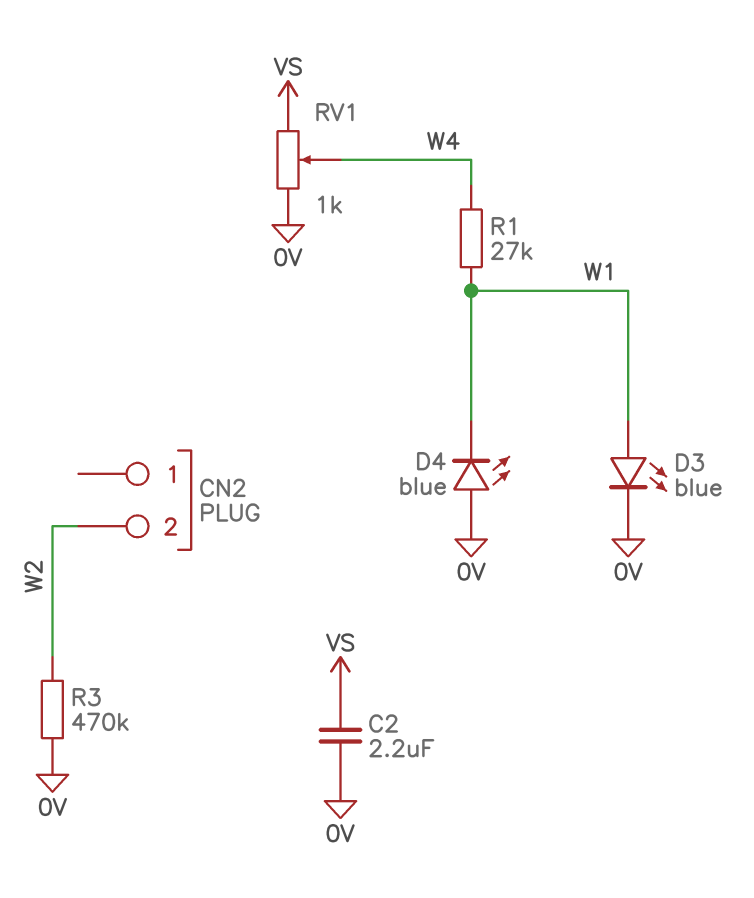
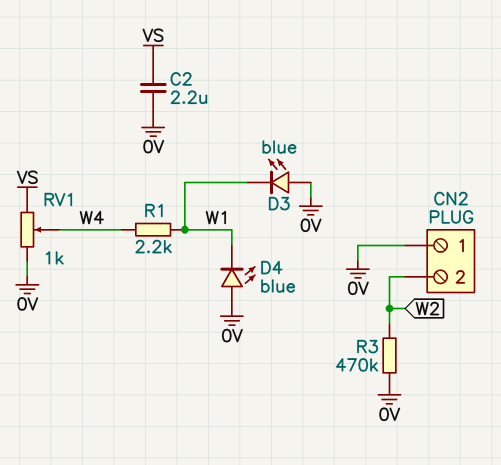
CN2 pin 1: none -> 0V
D3: LED blue (A W1, K 0V) -> LED blue (A 0V, K W1)
R1: 27k (W1, W4) -> 2.2k (W1, W4)

